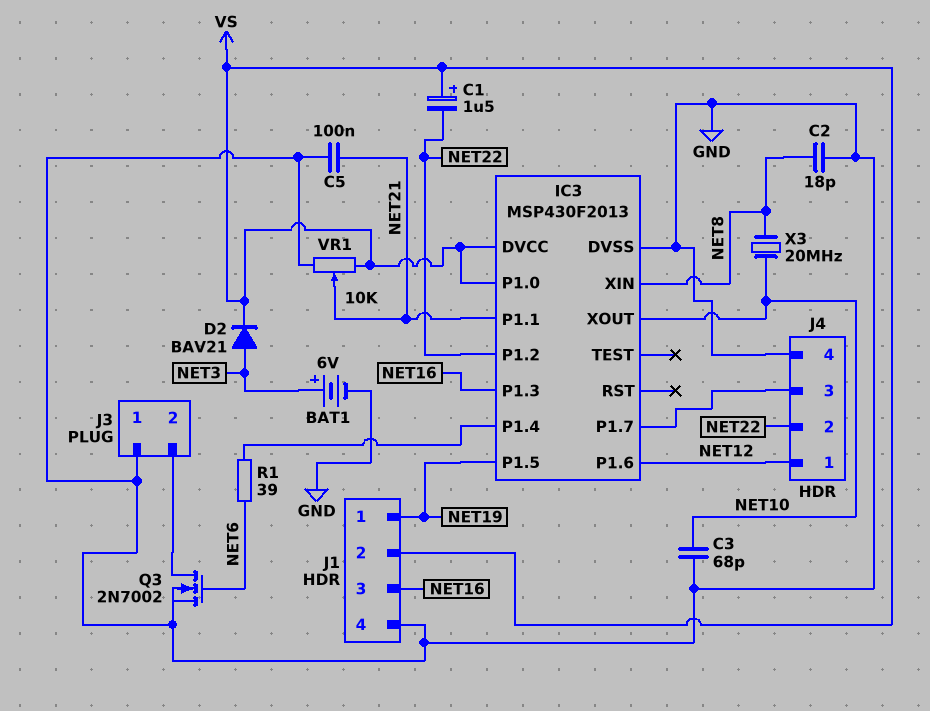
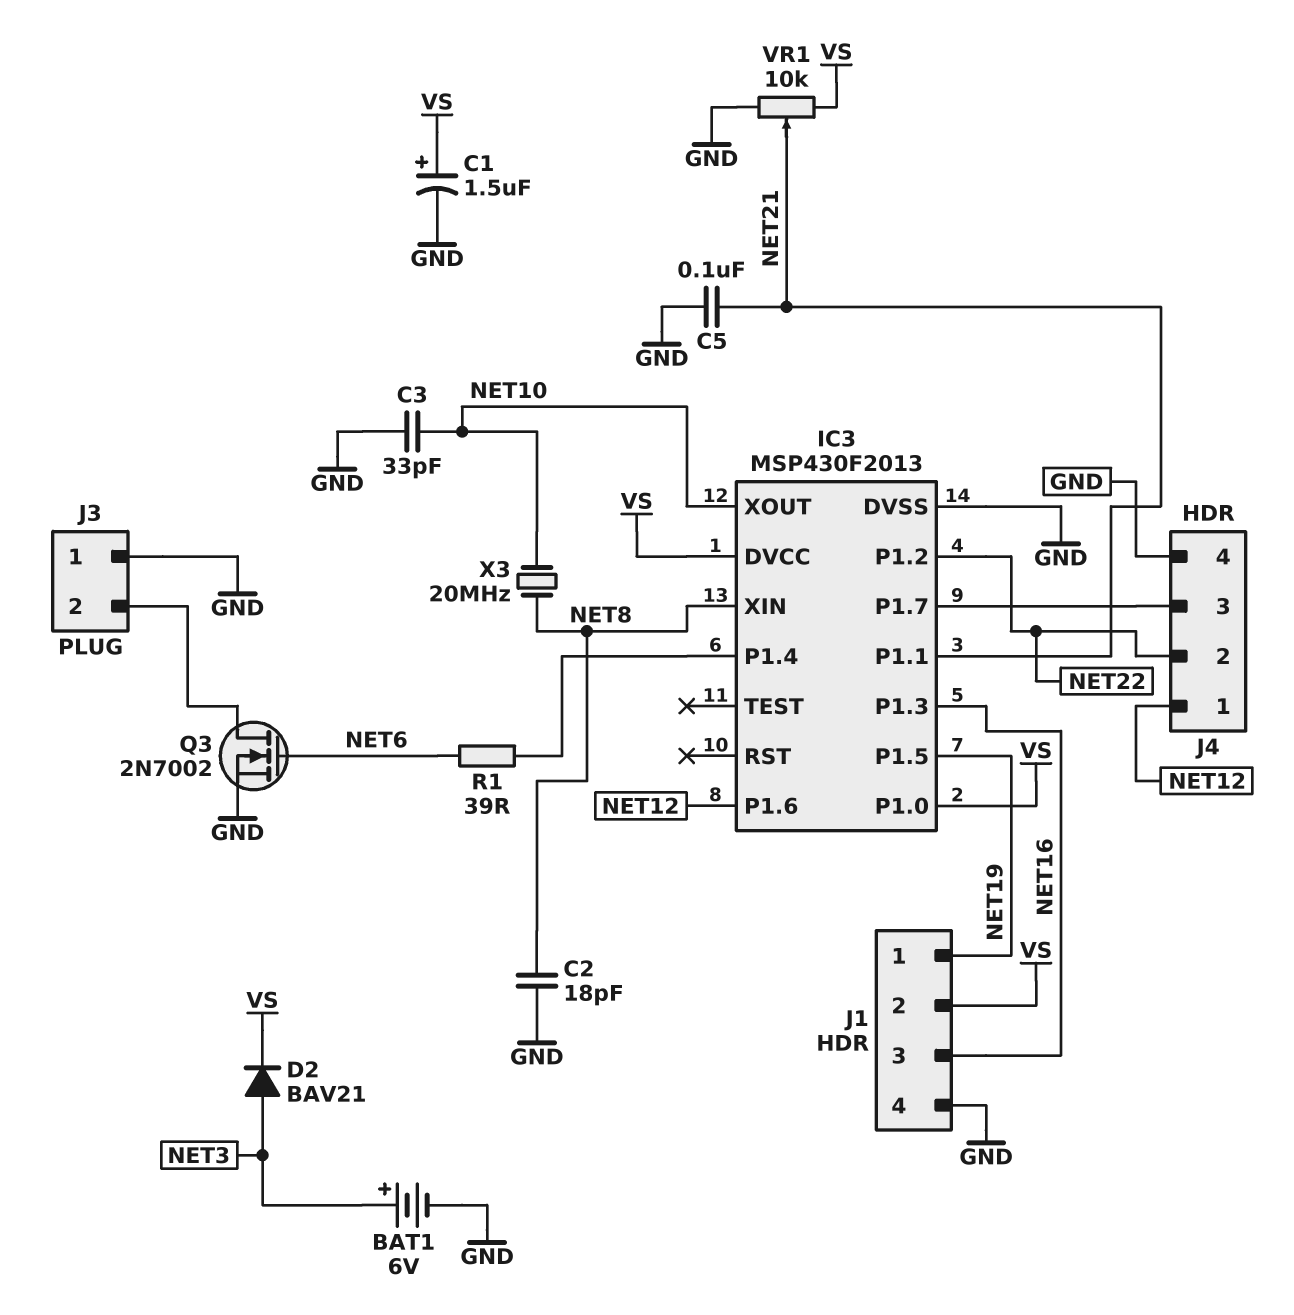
C1: 1.5uF (plus VS, minus NET22) -> 1.5uF (plus VS, minus GND)
C3: 68pF (GND, NET10) -> 33pF (GND, NET10)

